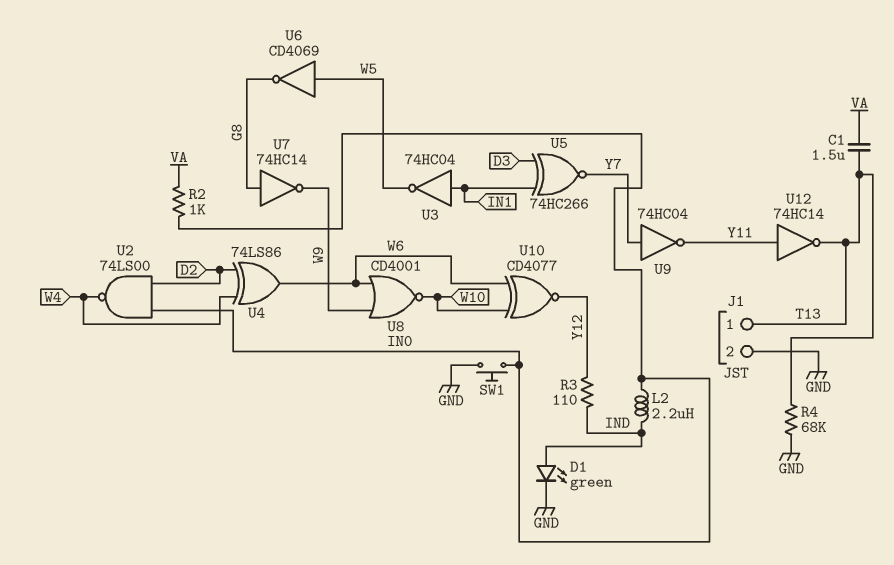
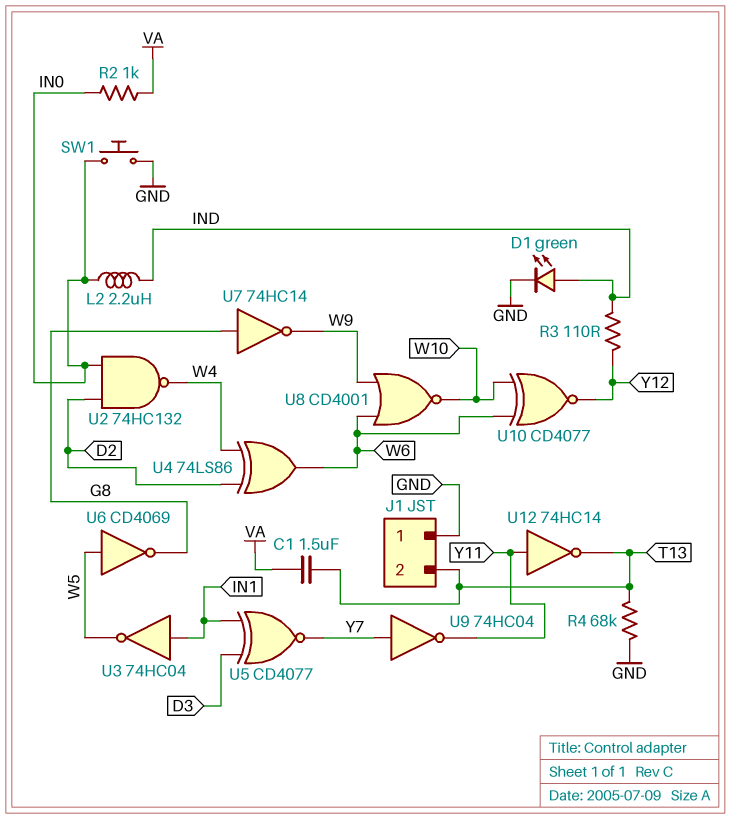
J1 pin 1: T13 -> GND
J1 pin 2: GND -> T13
U2: NAND 74LS00 (in D2, in IN0, out W4) -> NAND 74HC132 (in D2, in IN0, out W4)
U5: XNOR 74HC266 (in D3, in IN1, out Y7) -> XNOR CD4077 (in D3, in IN1, out Y7)

